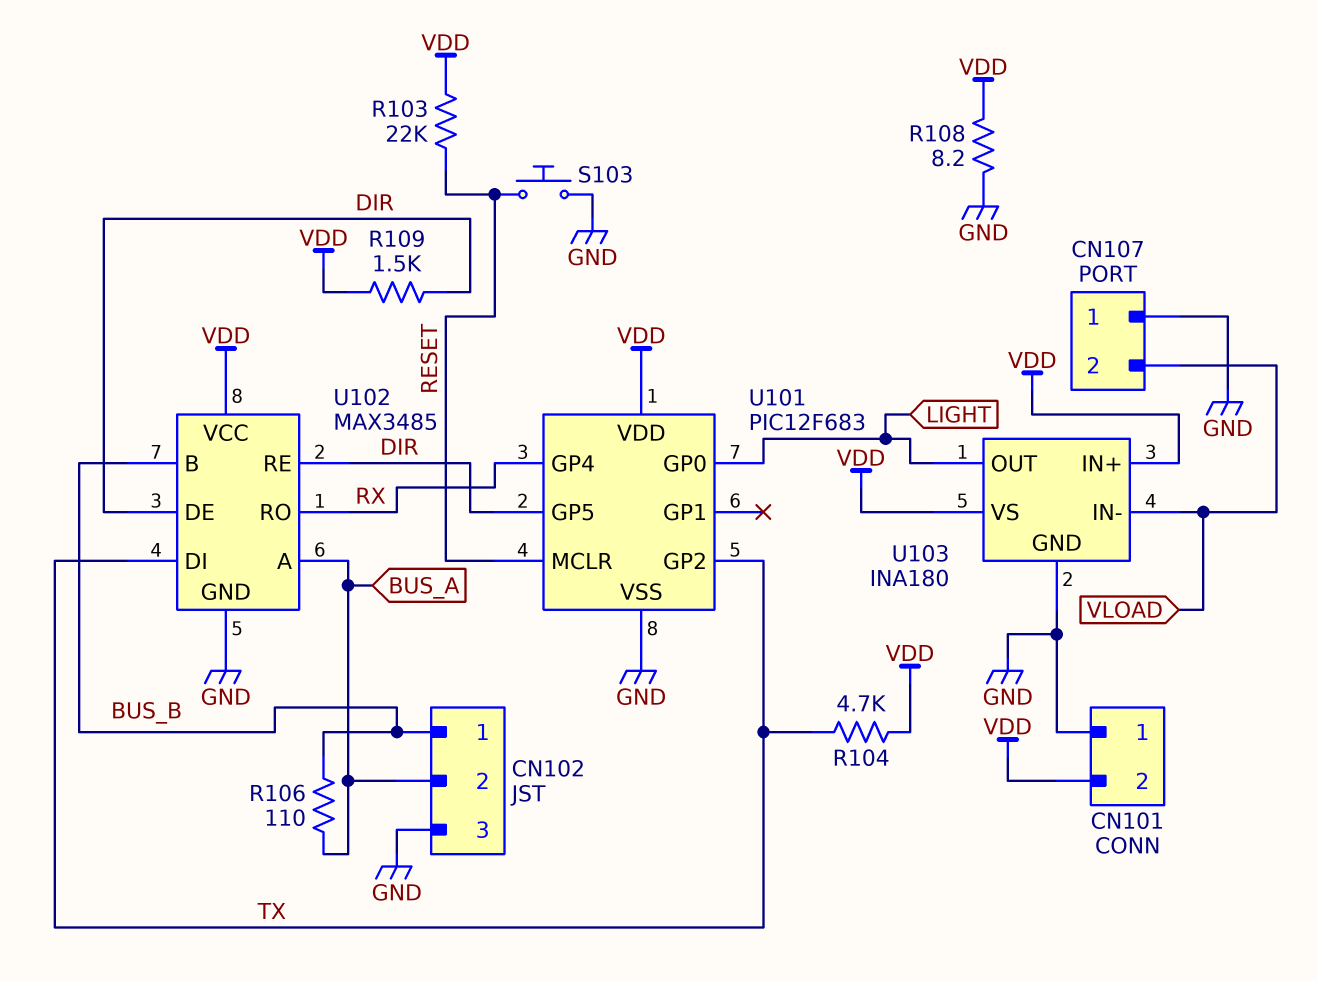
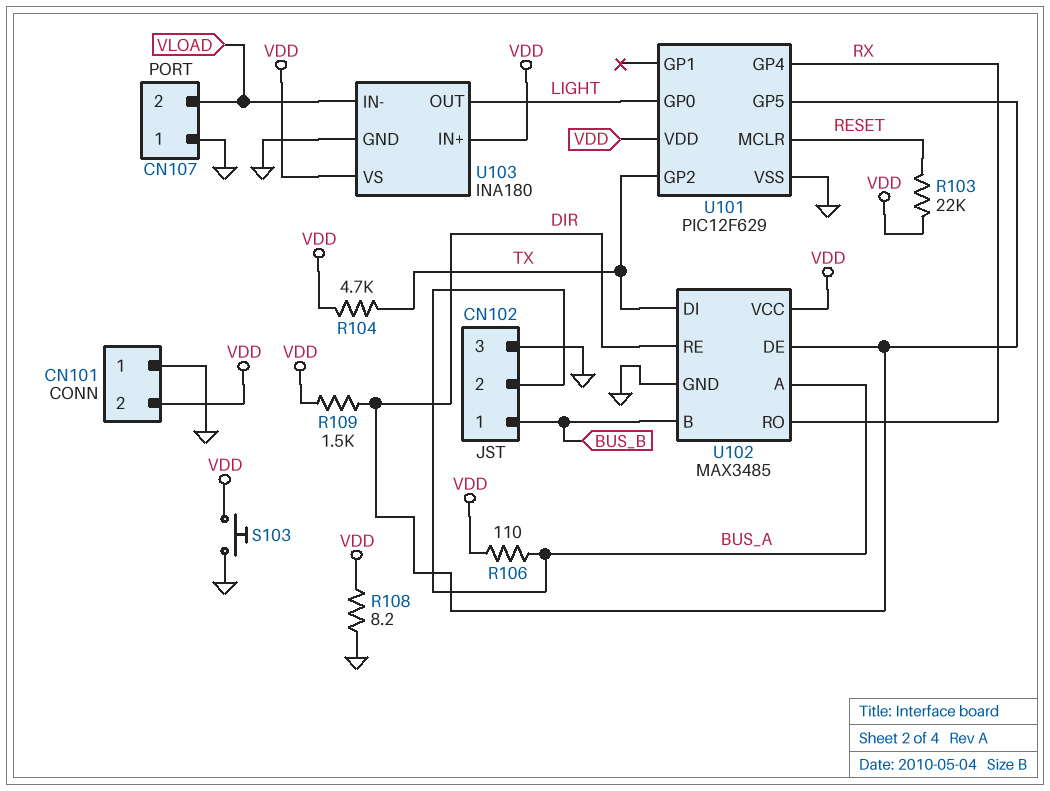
R106: 110 (BUS_A, BUS_B) -> 110 (BUS_A, VDD)
S103: button (GND, RESET) -> button (GND, VDD)
U101: PIC12F683 -> PIC12F629

